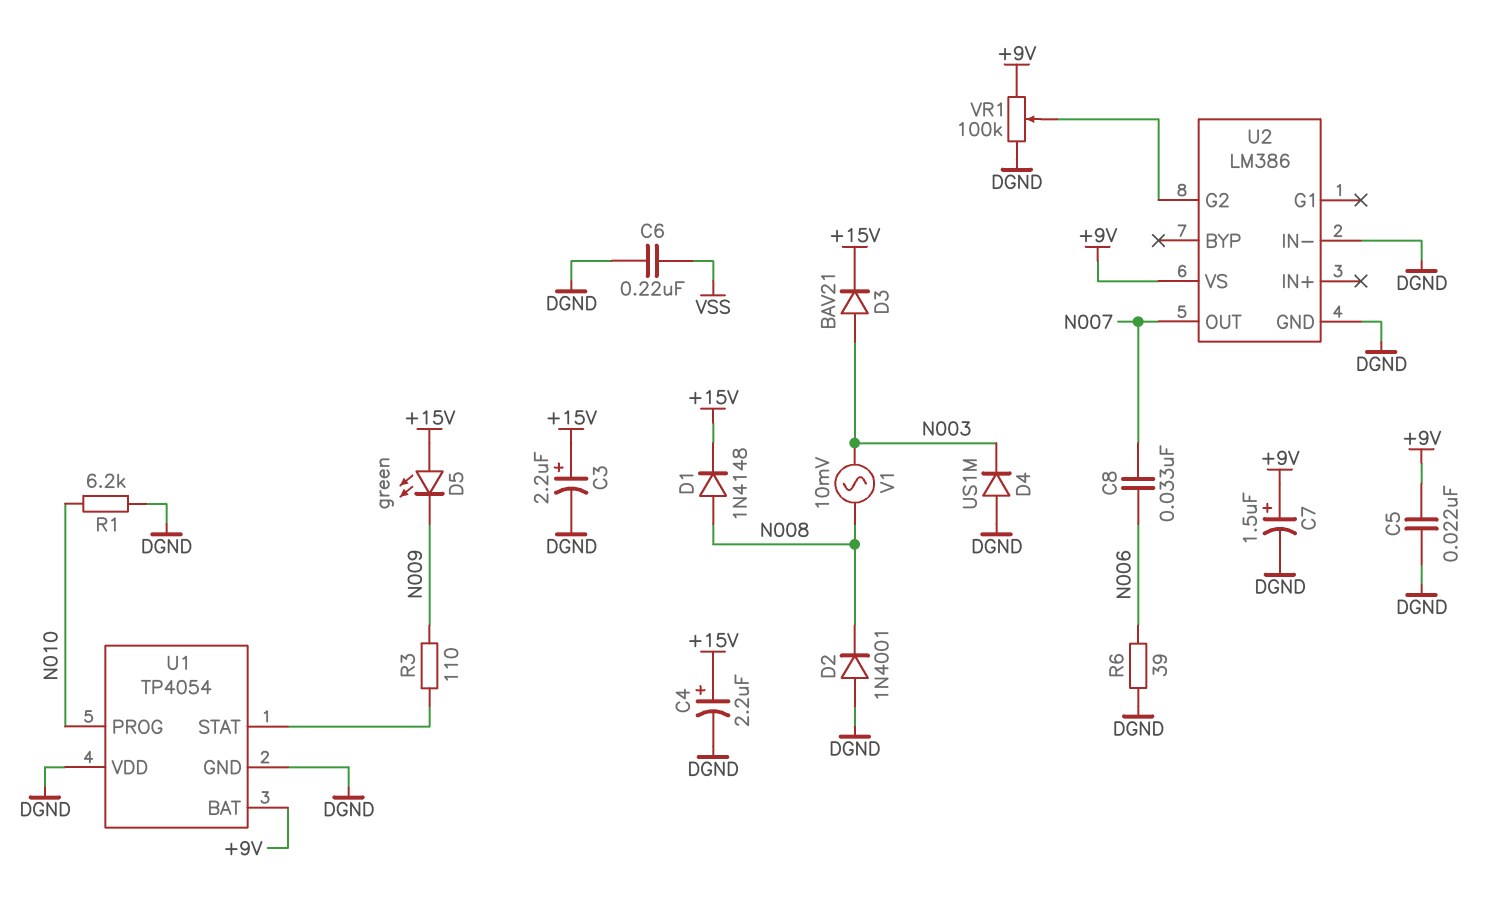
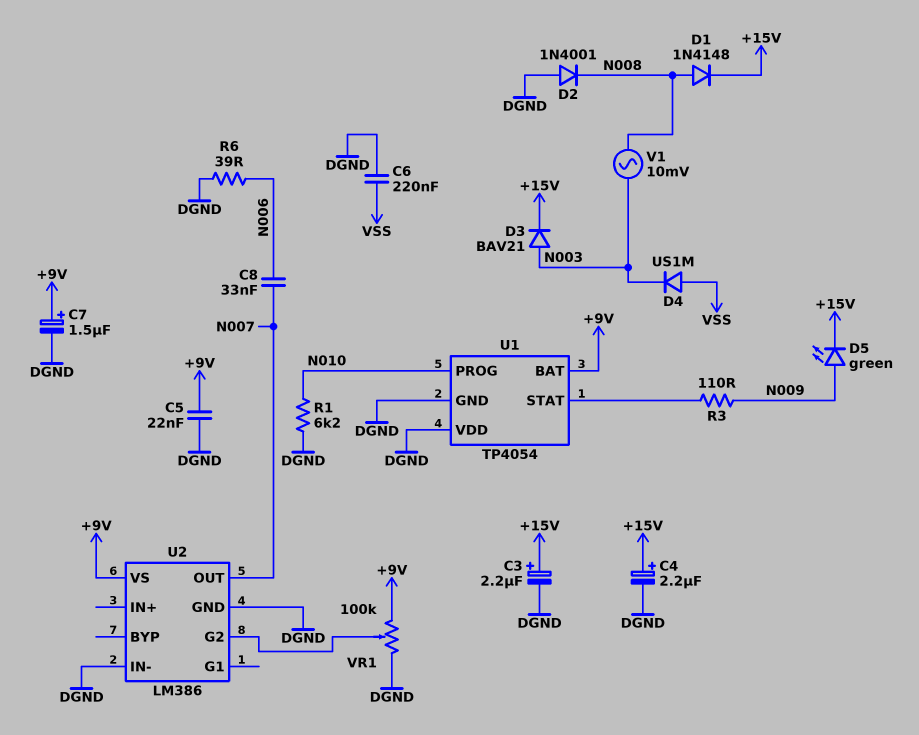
D4: diode US1M (A DGND, K N003) -> diode US1M (A VSS, K N003)
D5: LED green (A +15V, K N009) -> LED green (A N009, K +15V)

